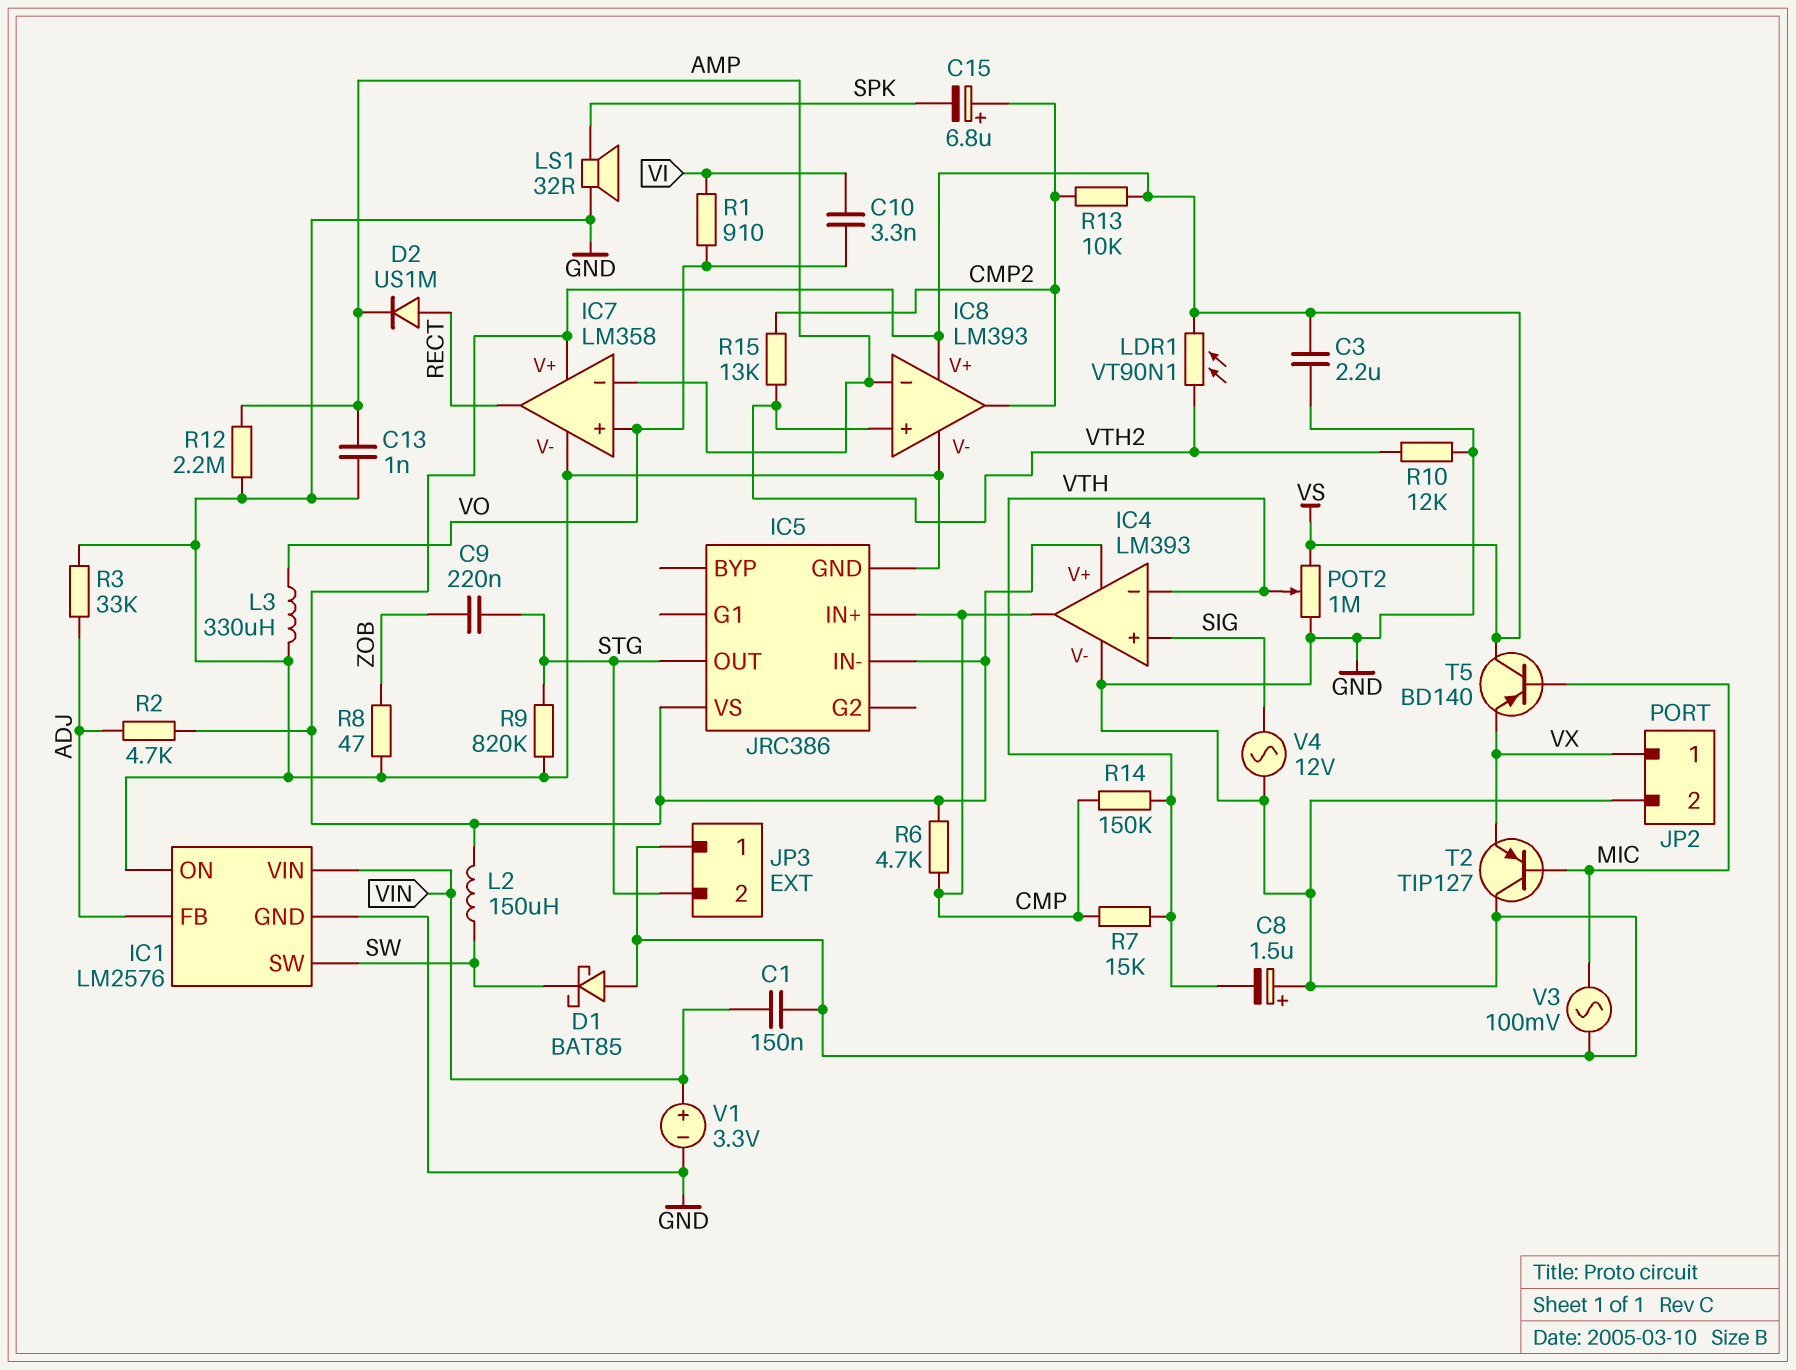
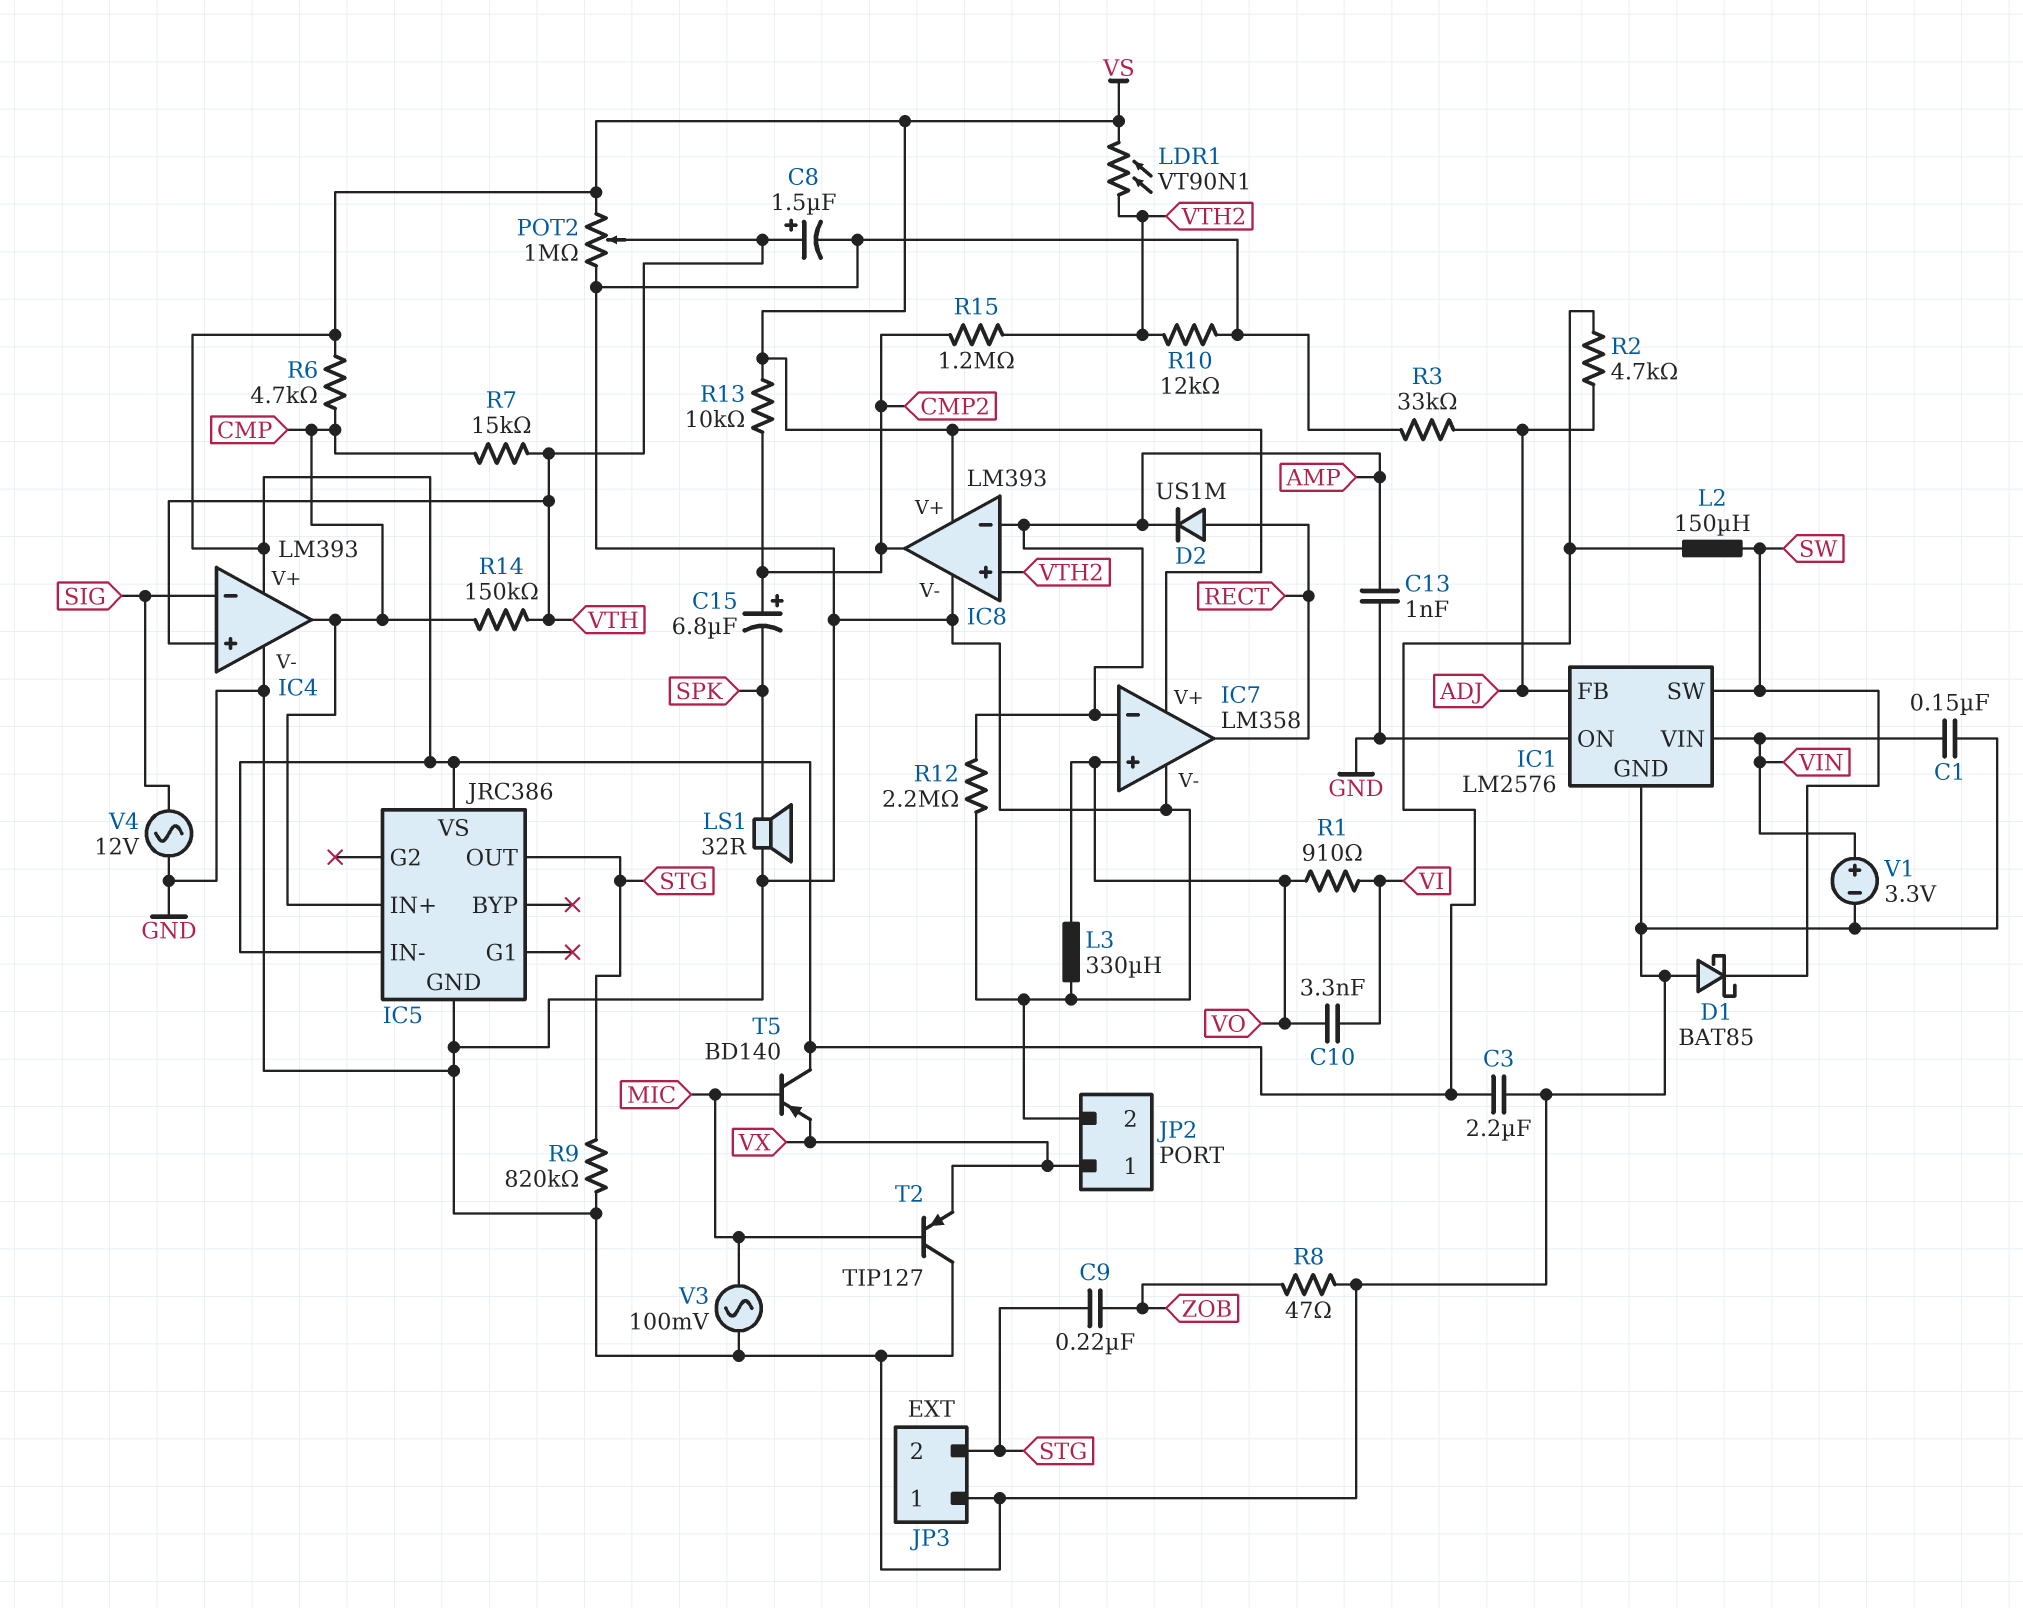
C8: 1.5uF (plus GND, minus VTH) -> 1.5uF (plus VTH, minus GND)
IC4 pin in+: SIG -> VTH
IC4 pin in-: VTH -> SIG
R15: 13k (CMP2, VTH2) -> 1.2M (CMP2, VTH2)

